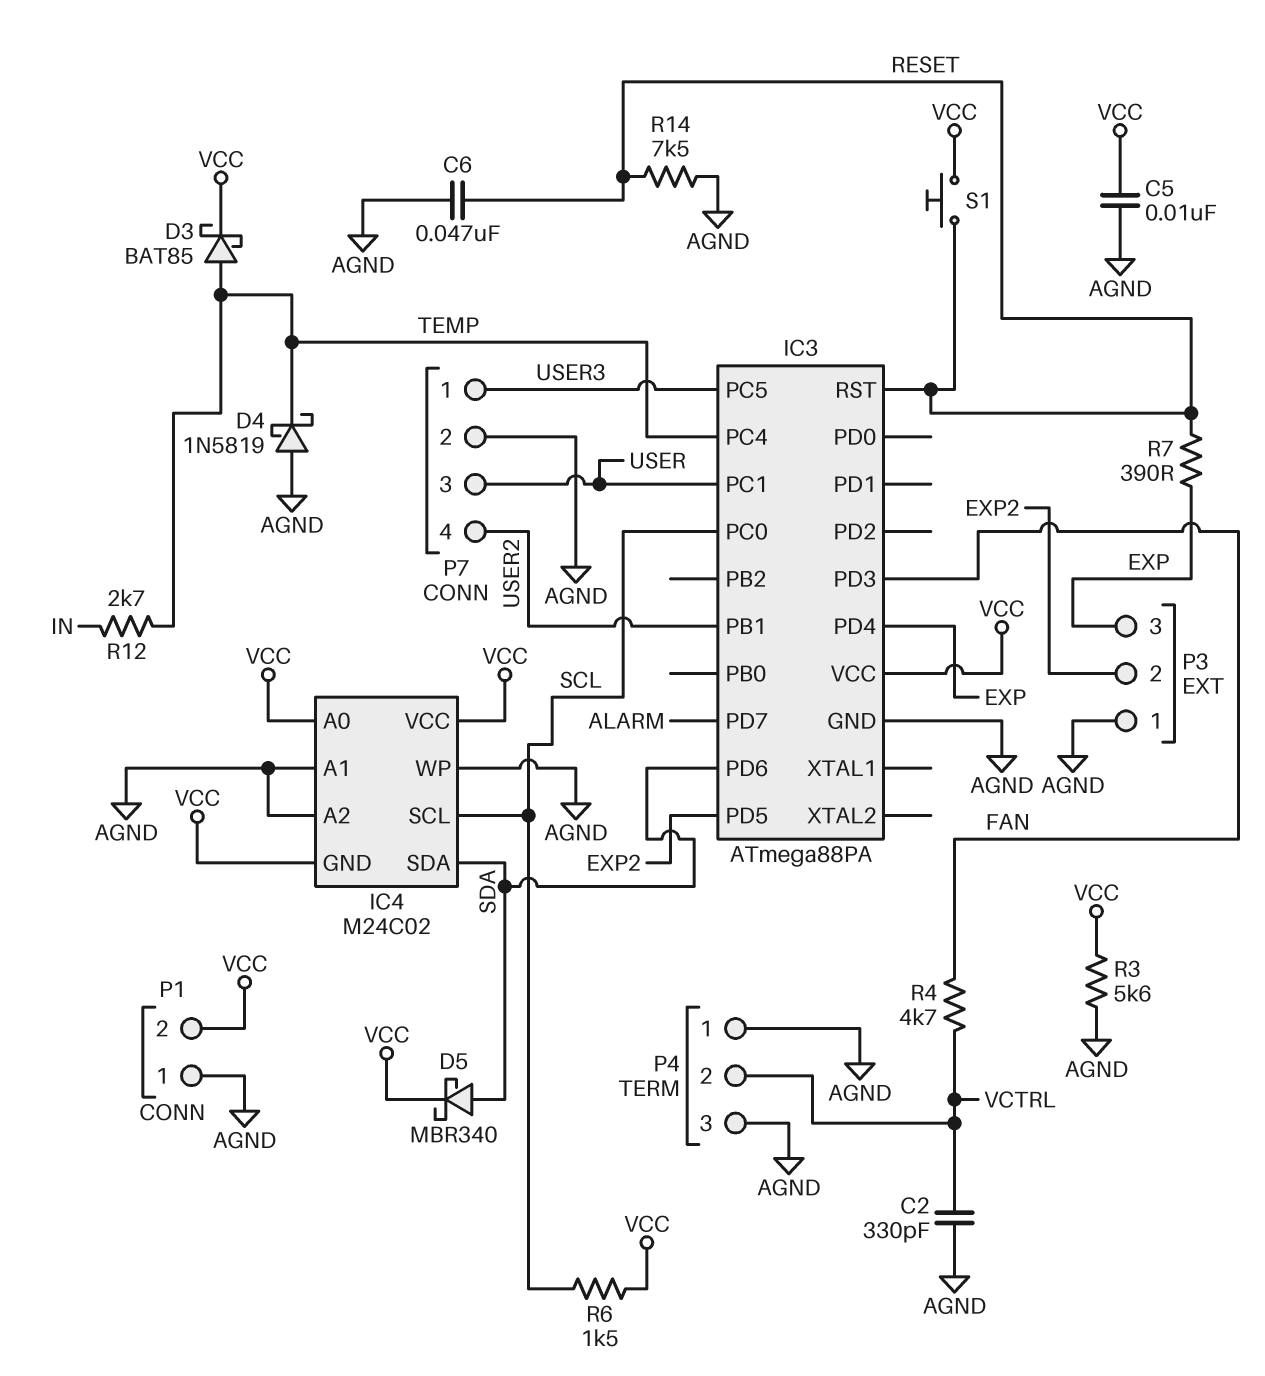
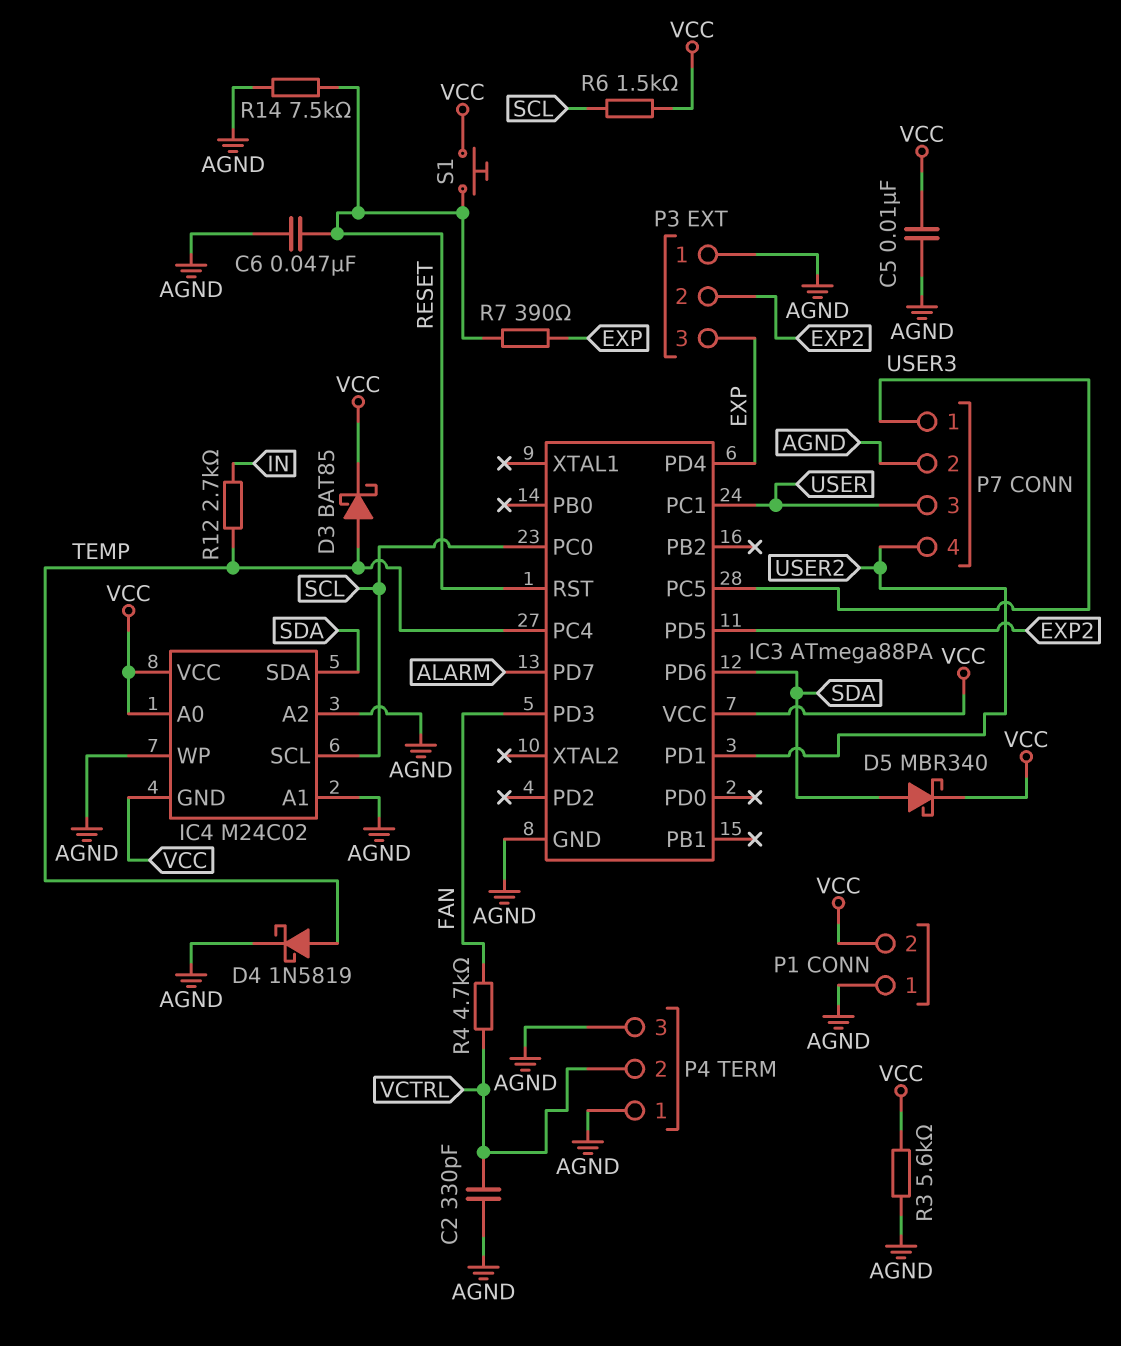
D4: schottky 1N5819 (A AGND, K TEMP) -> schottky 1N5819 (A TEMP, K AGND)
IC3 pin PB1: USER2 -> none
IC3 pin PD1: none -> USER2

